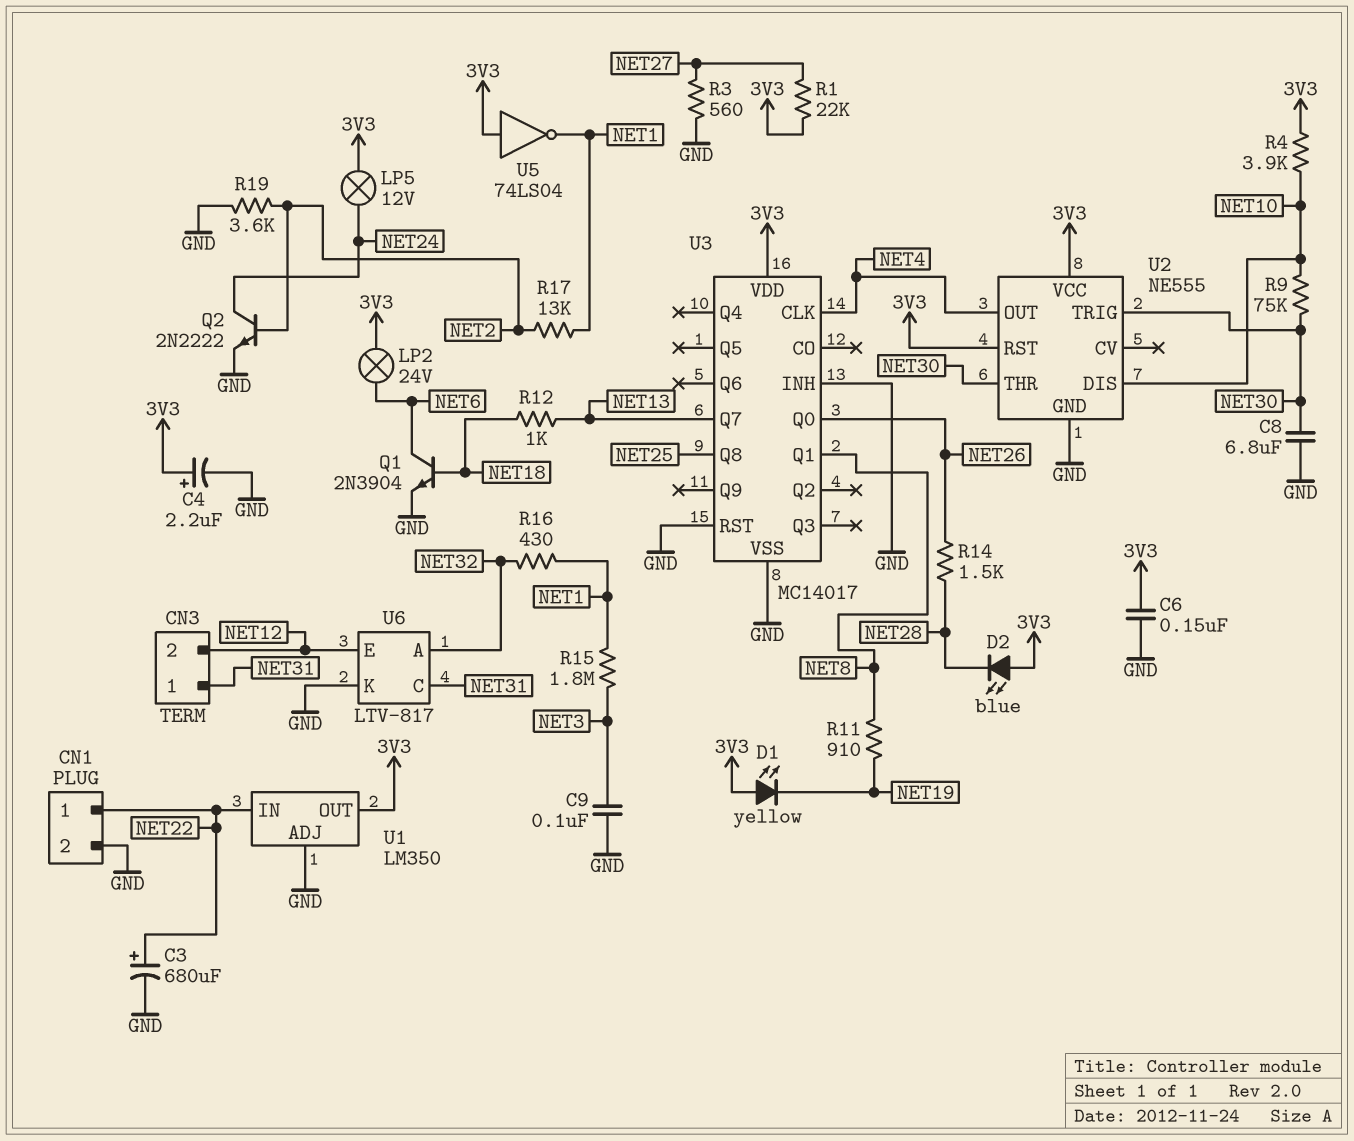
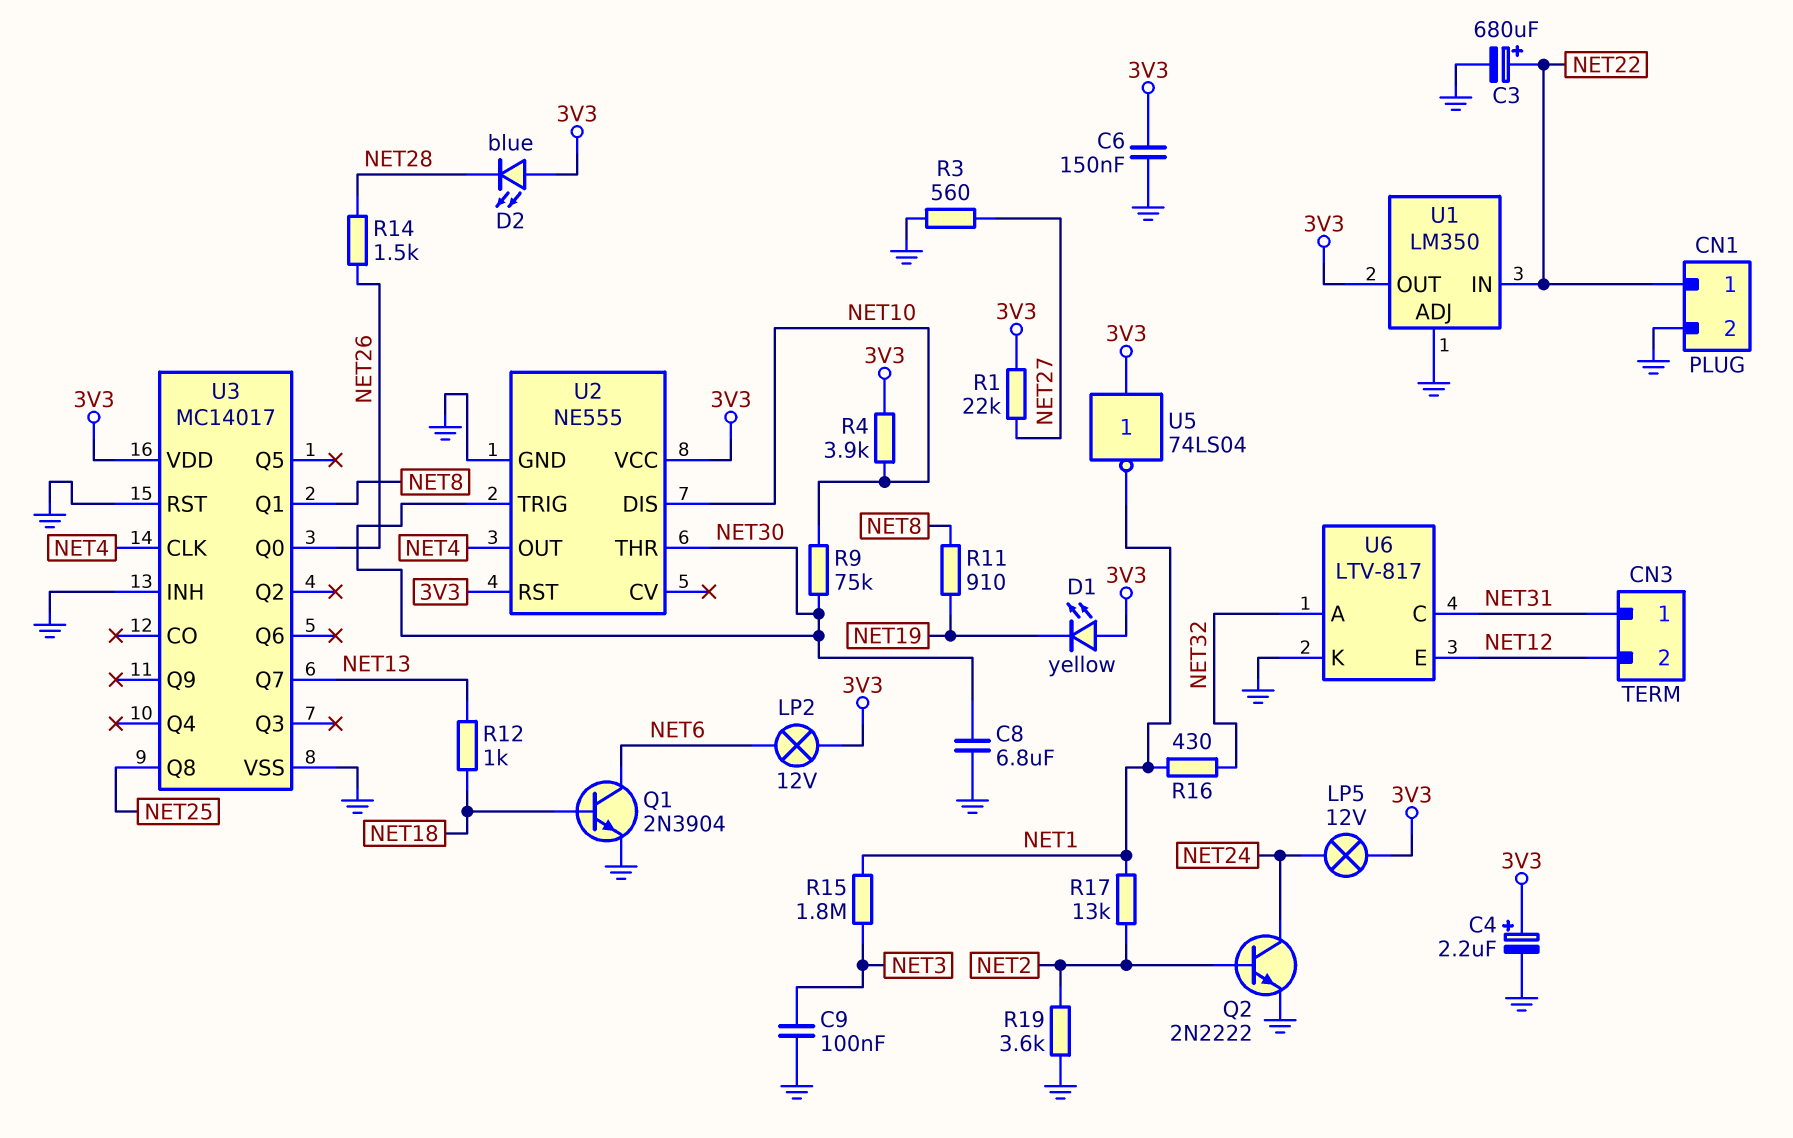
LP2: lamp 24V (3V3, NET6) -> lamp 12V (3V3, NET6)

